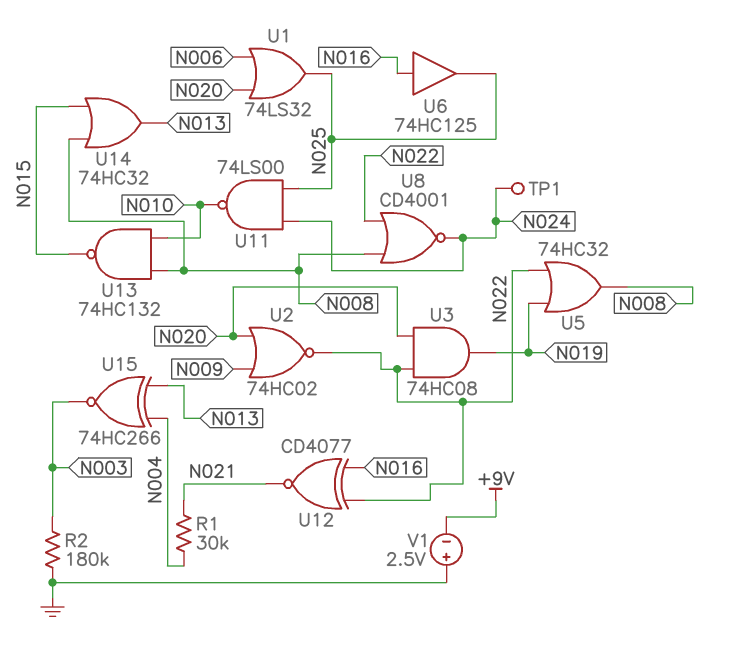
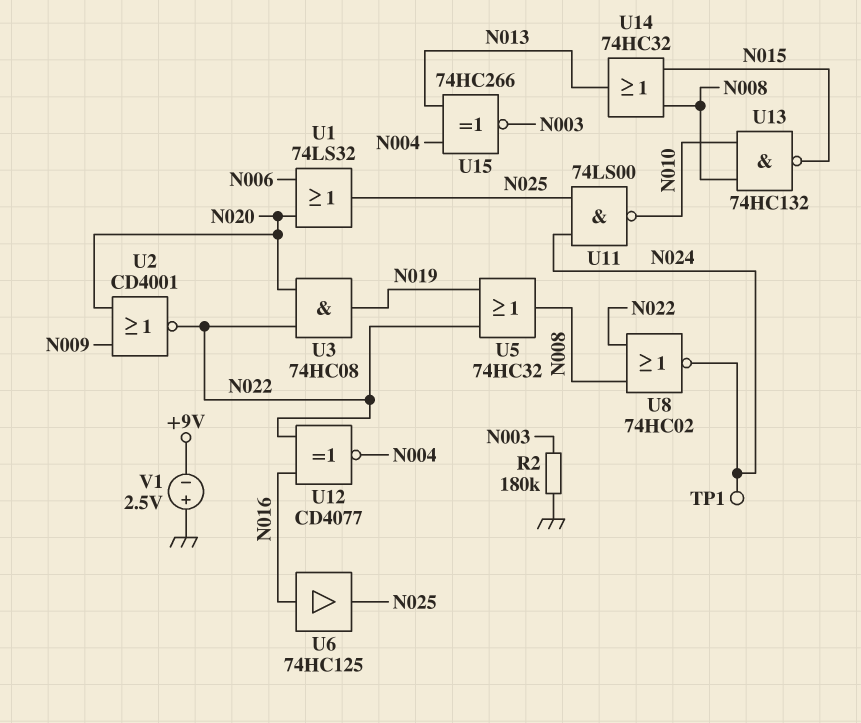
R1: 30k (N004, N021) -> none
U2: NOR 74HC02 (in N009, in N020, out N022) -> NOR CD4001 (in N009, in N020, out N022)
U8: NOR CD4001 (in N008, in N022, out N024) -> NOR 74HC02 (in N008, in N022, out N024)
U12: XNOR CD4077 (in N016, in N022, out N021) -> XNOR CD4077 (in N016, in N022, out N004)

